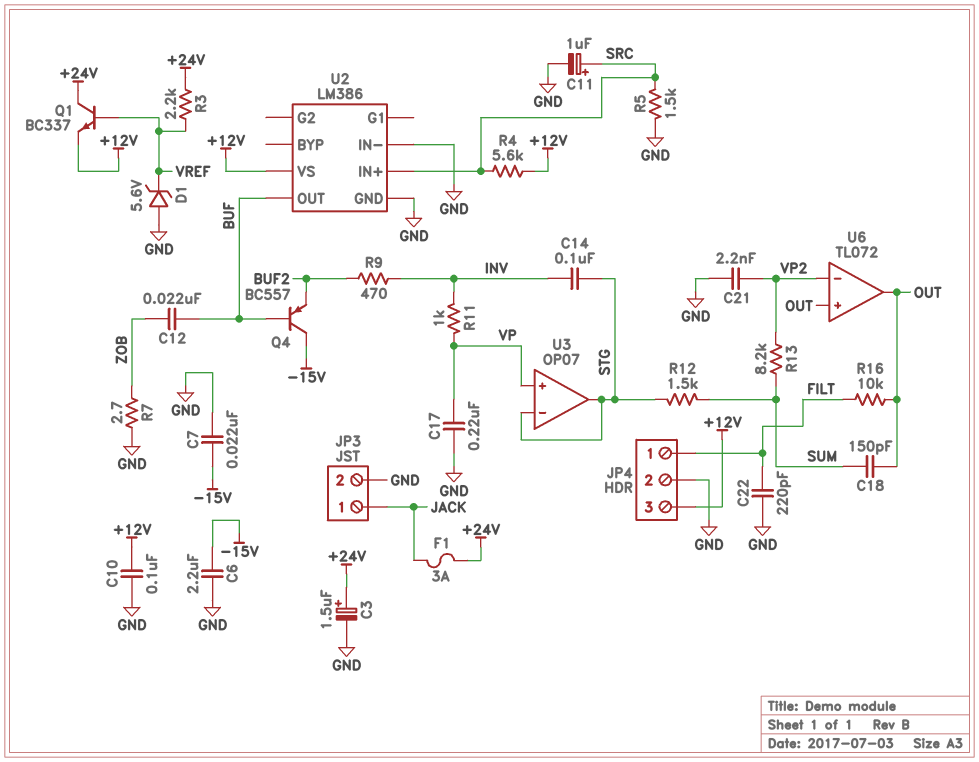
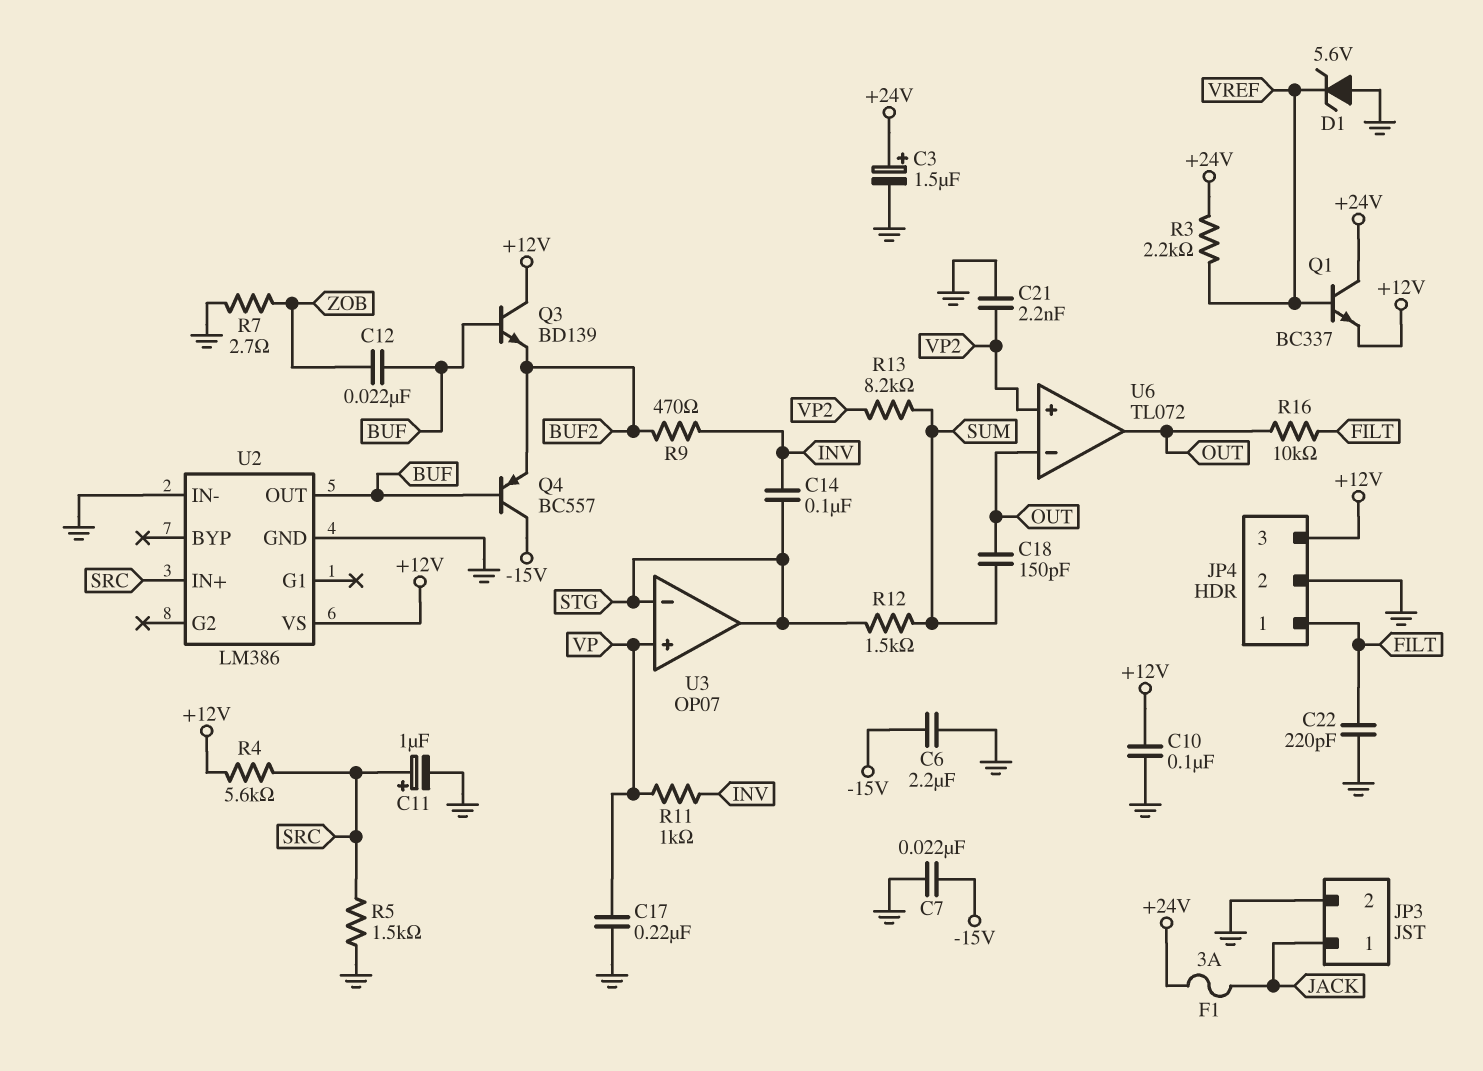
Q3: none -> NPN BD139 (B BUF, C +12V, E BUF2)
U6 pin in+: OUT -> VP2
U6 pin in-: VP2 -> OUT

